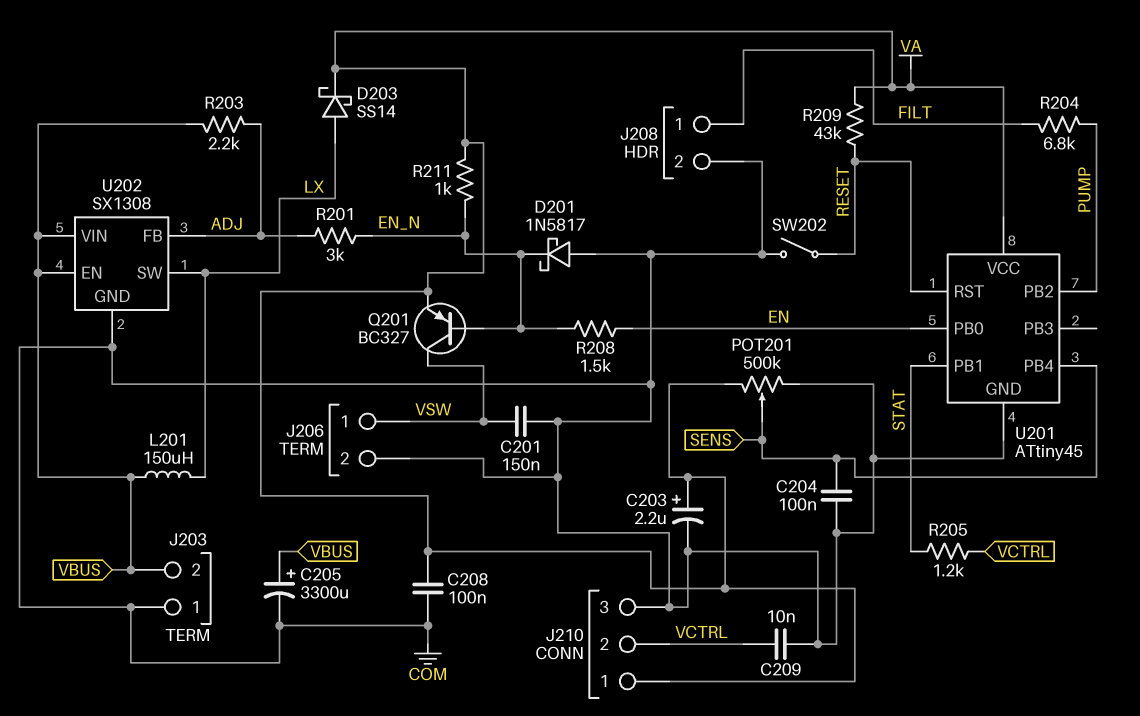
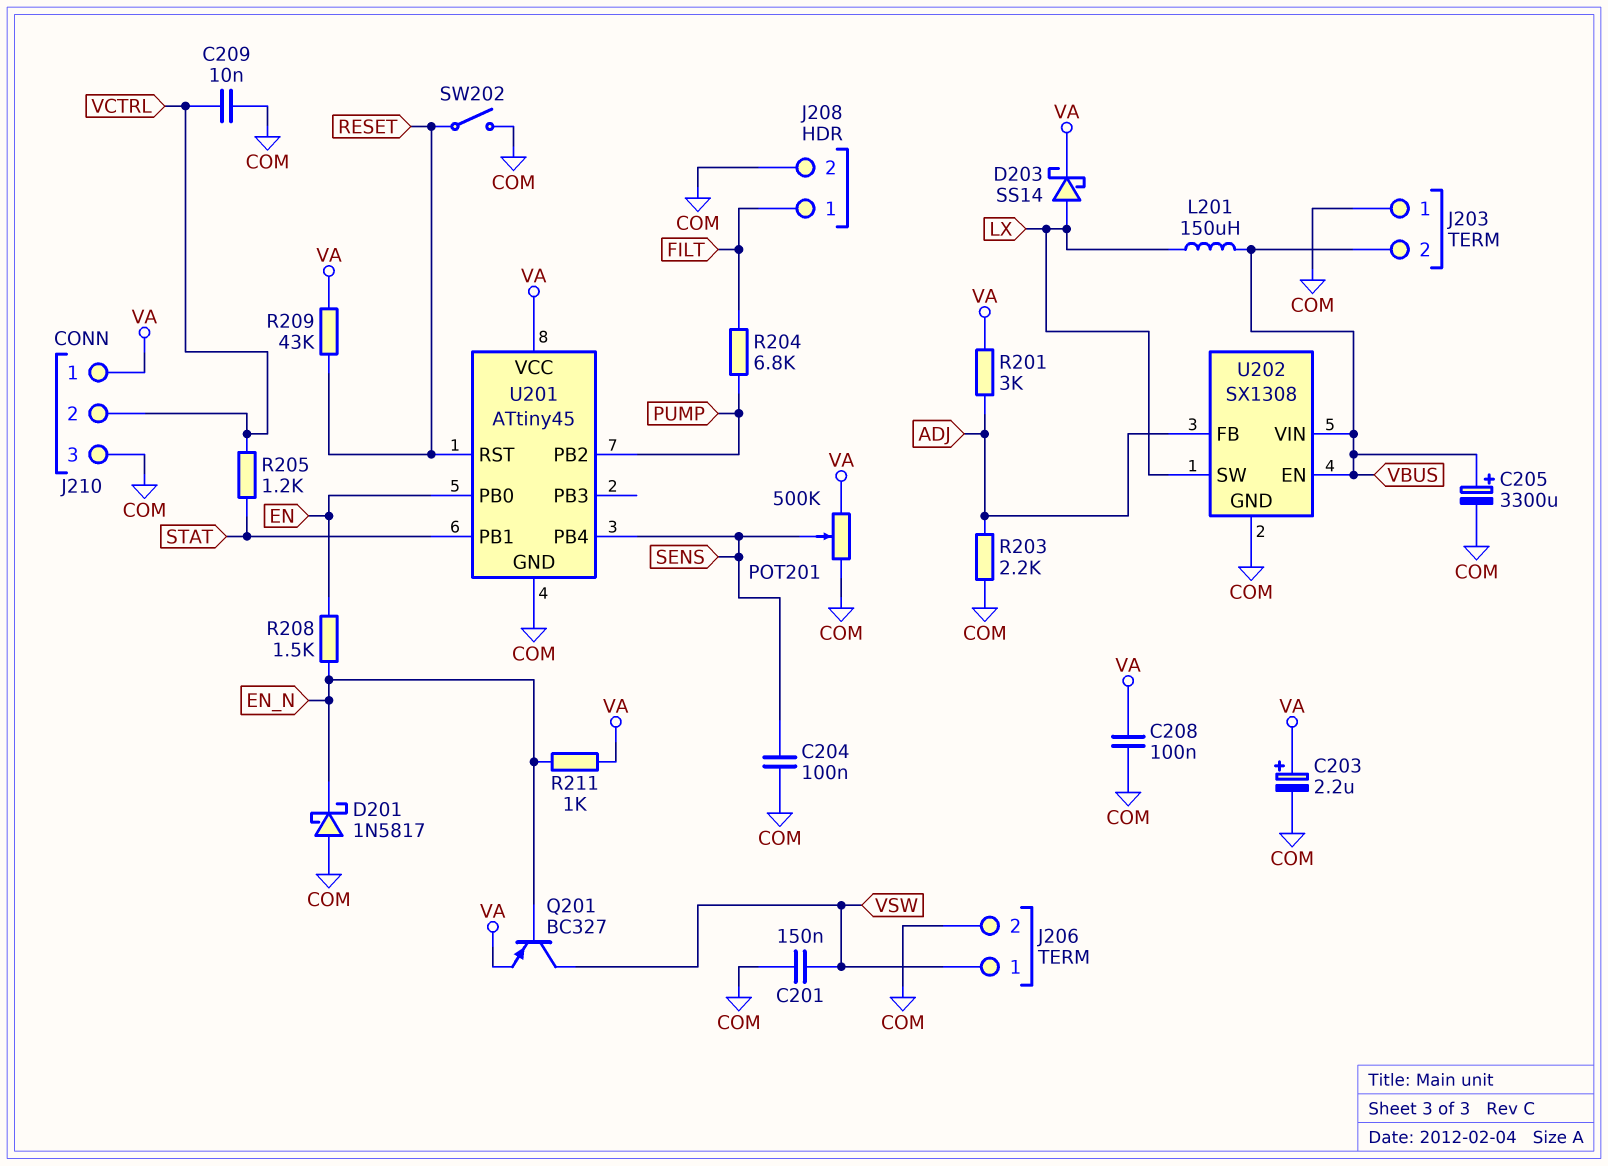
R201: 3k (ADJ, EN_N) -> 3k (ADJ, VA)
R203: 2.2k (ADJ, VBUS) -> 2.2k (ADJ, COM)

